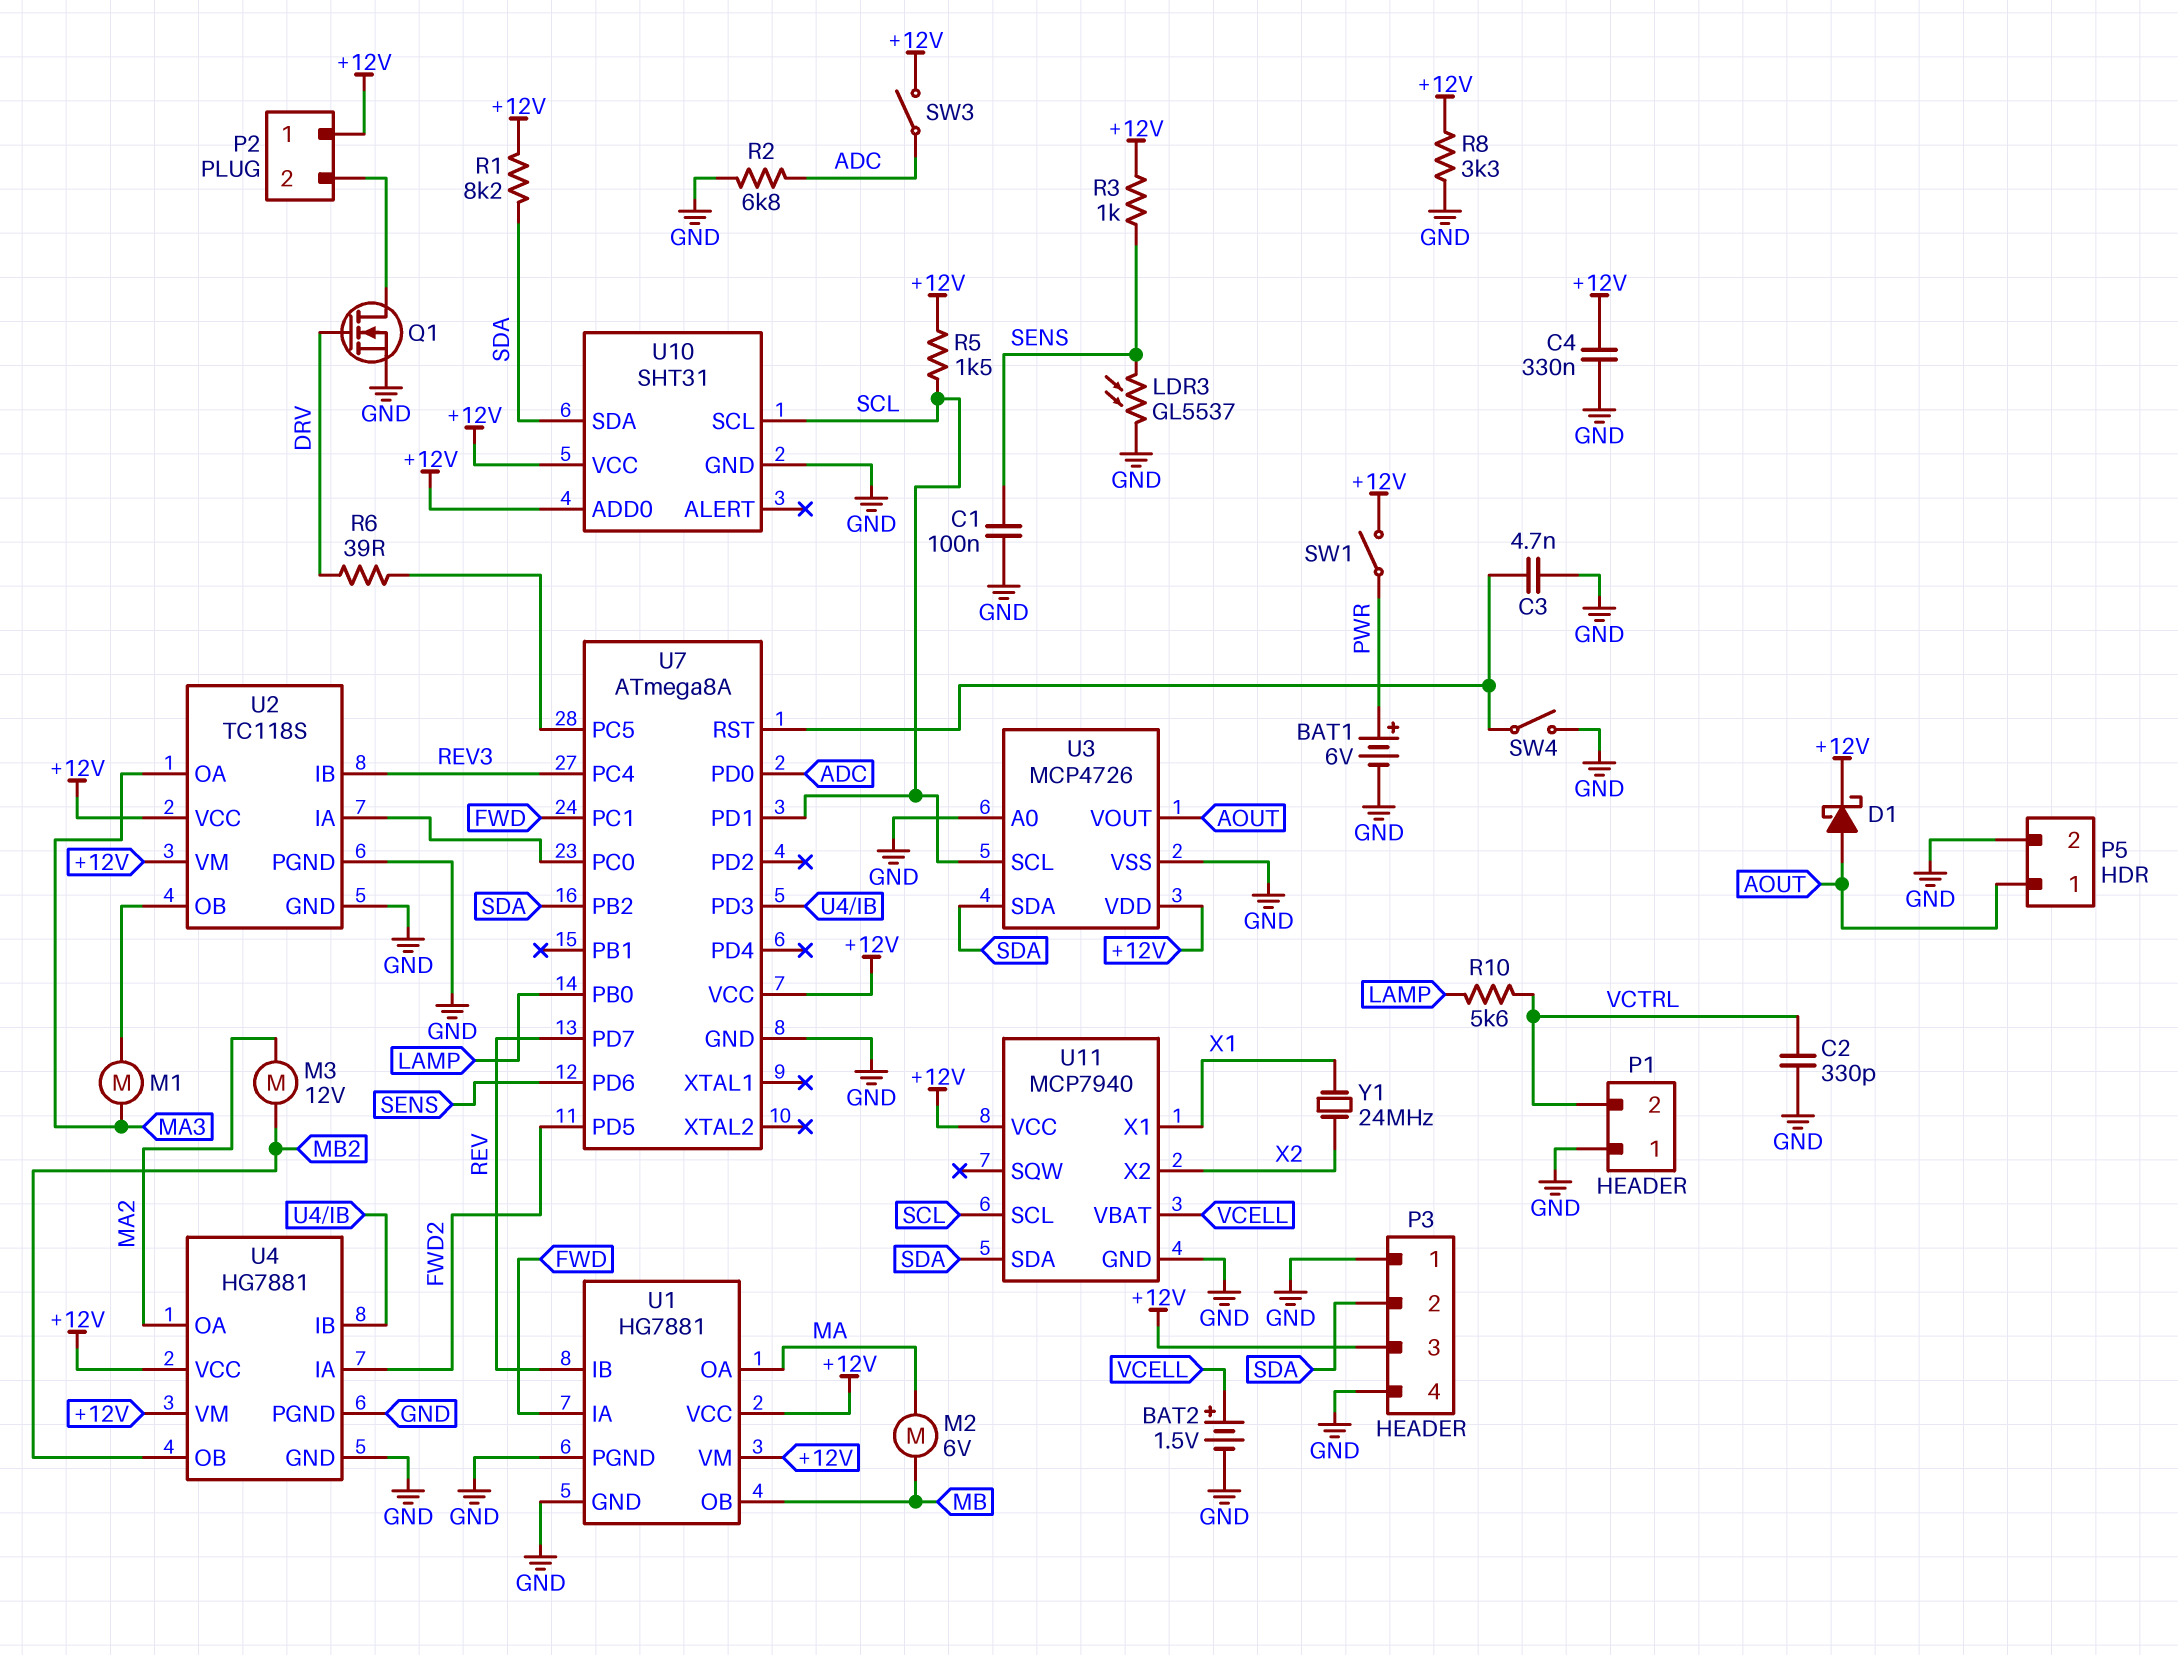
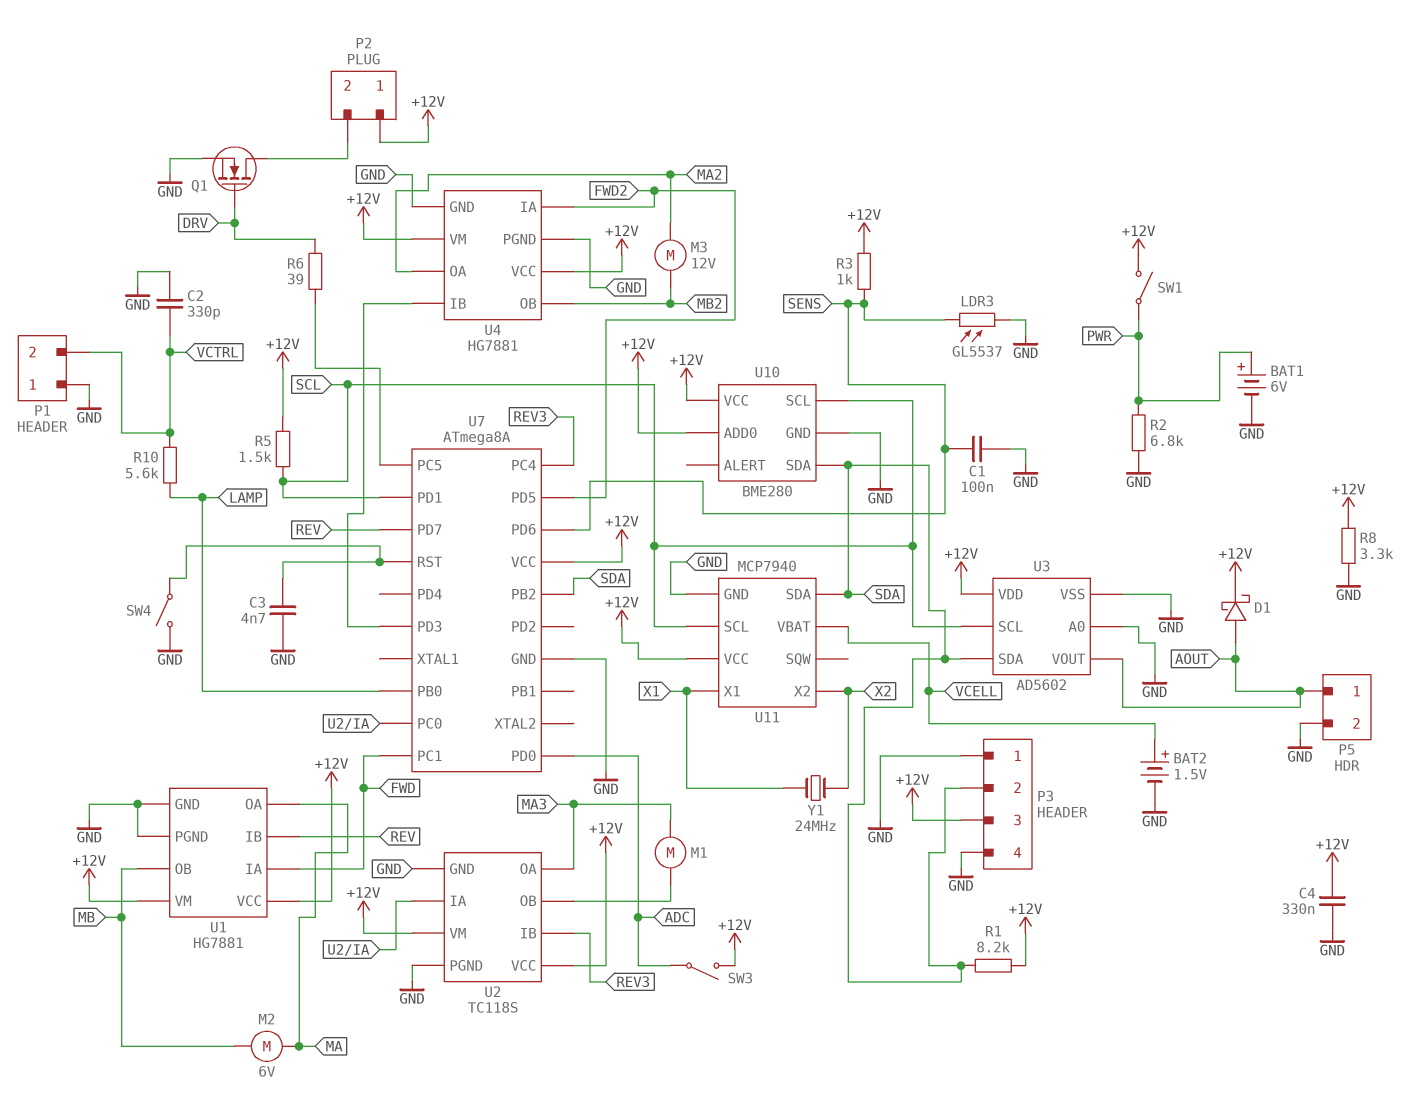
R2: 6.8k (ADC, GND) -> 6.8k (GND, PWR)
U3: MCP4726 -> AD5602
U10: SHT31 -> BME280

